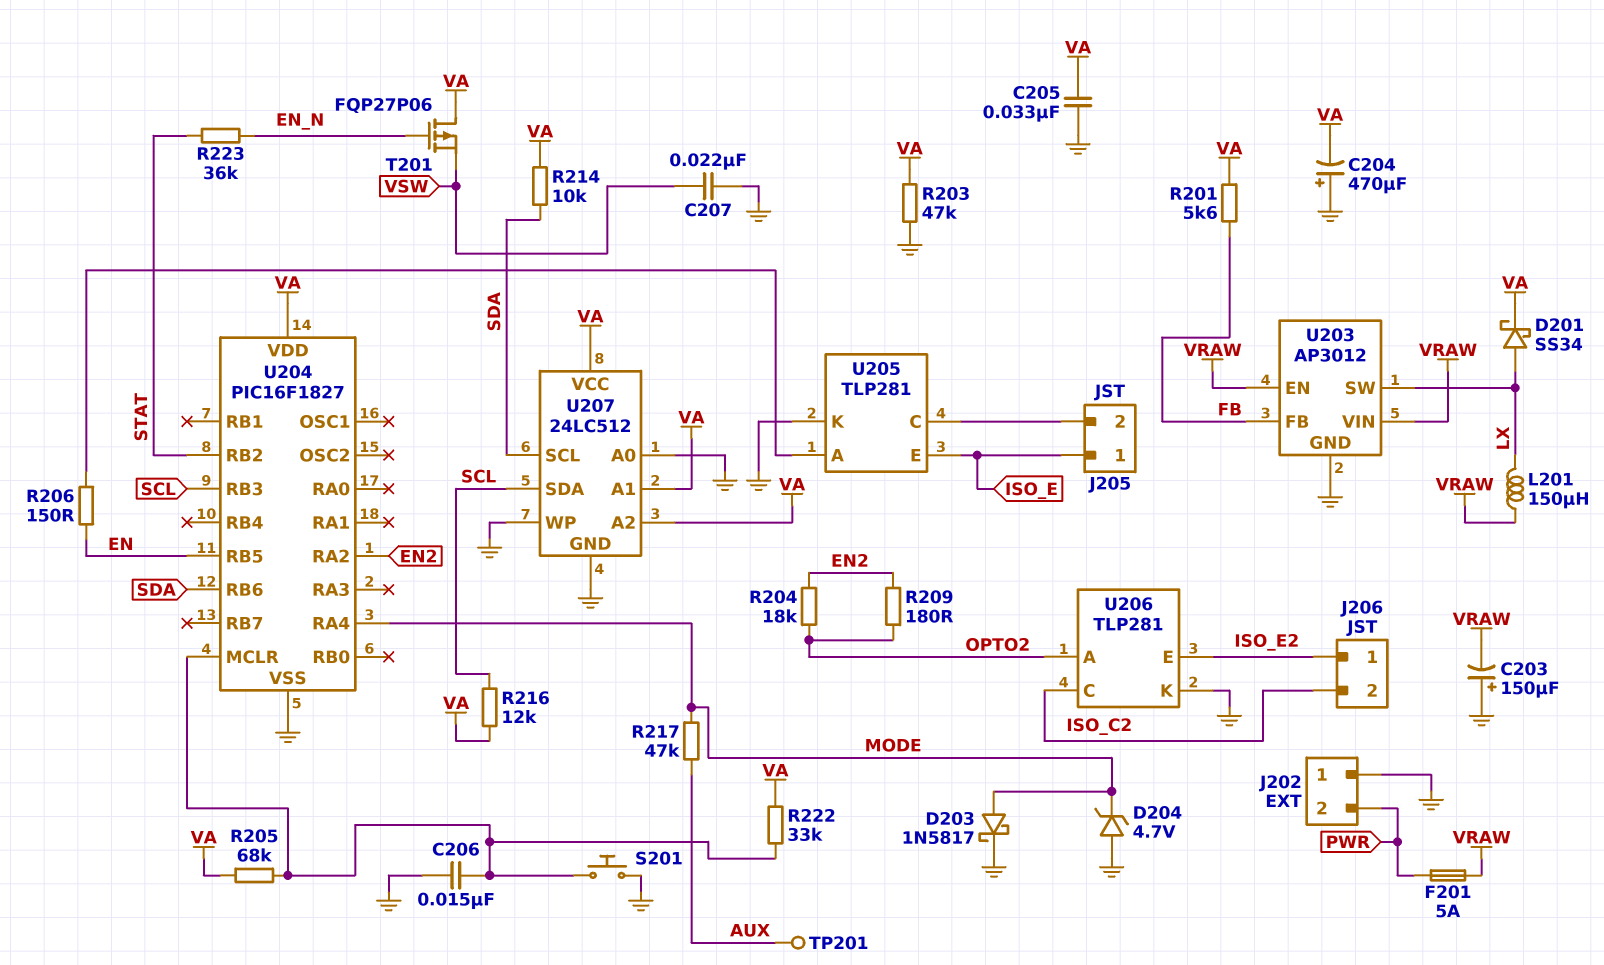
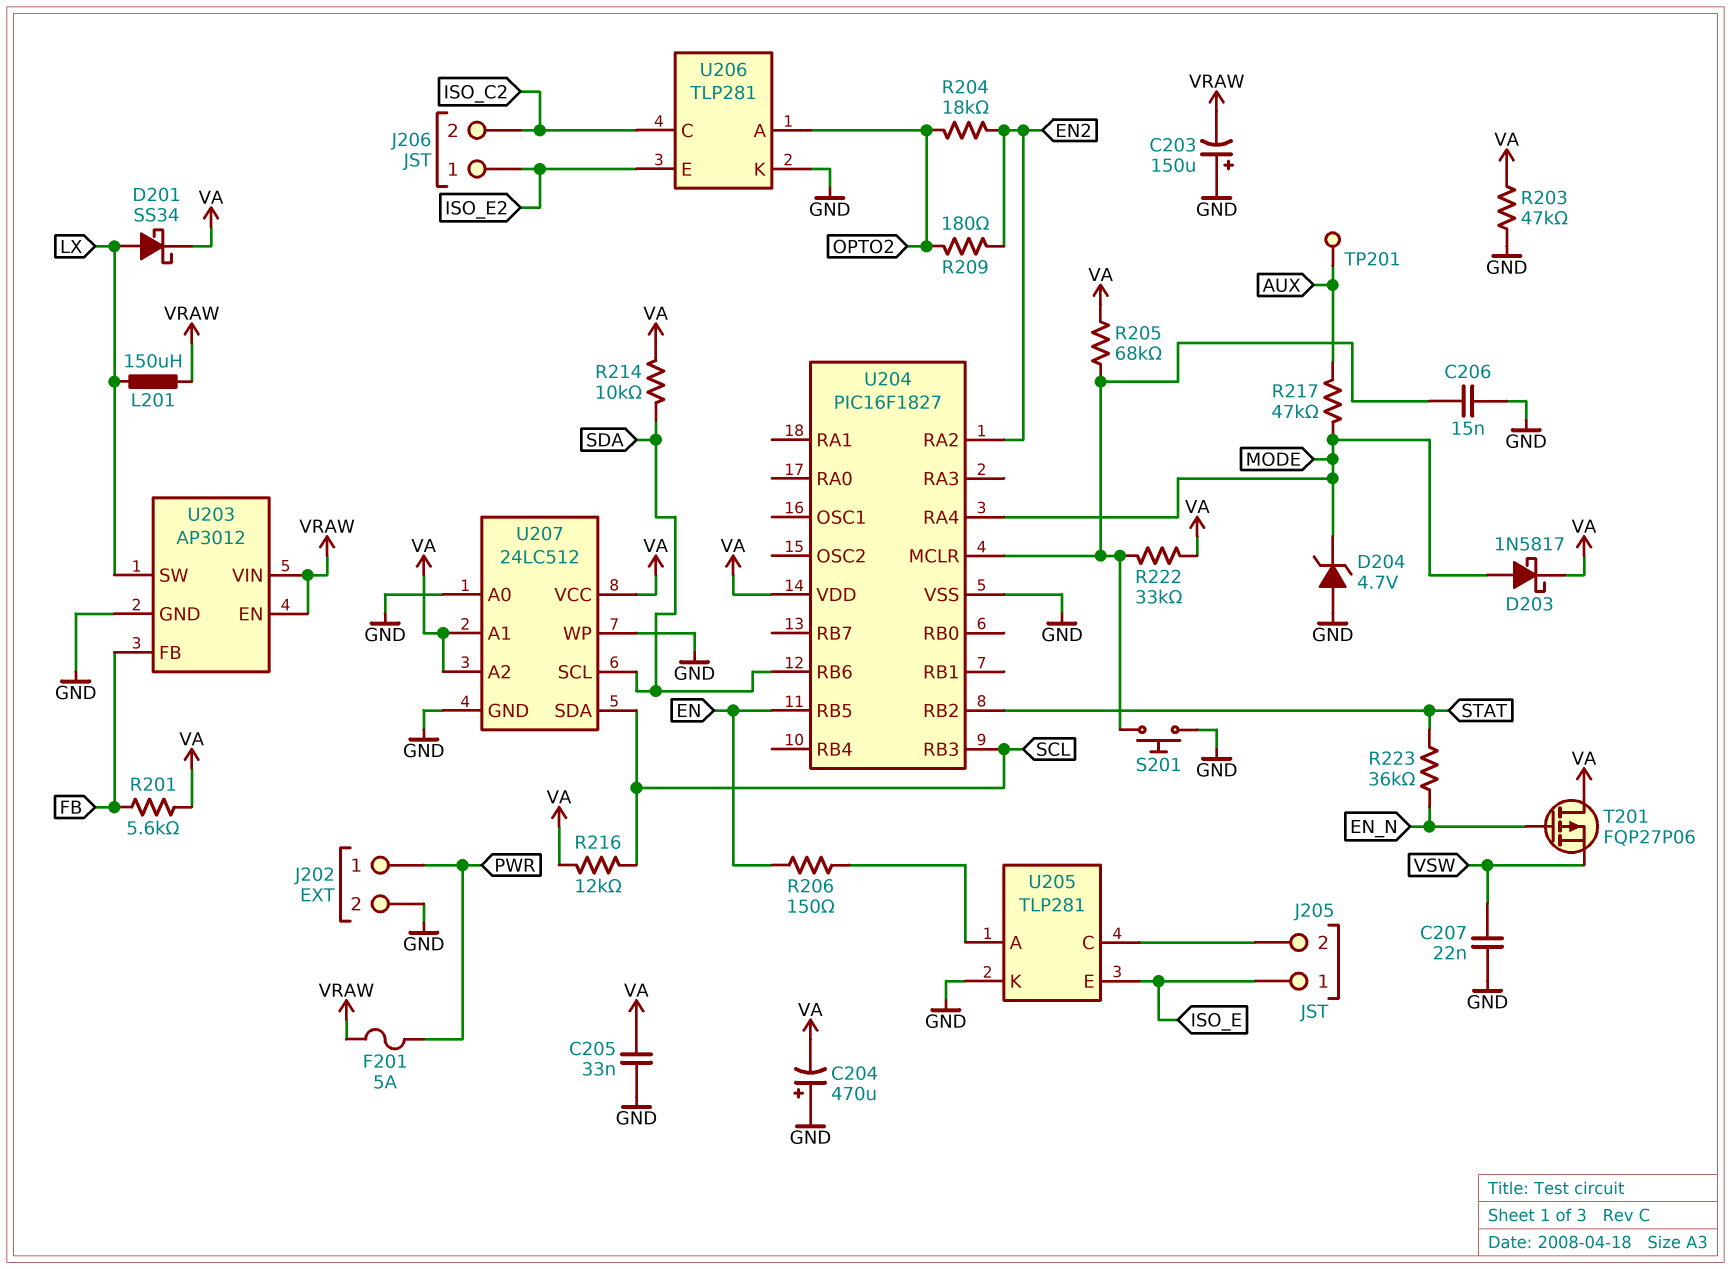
D203: schottky 1N5817 (A MODE, K GND) -> schottky 1N5817 (A MODE, K VA)
J202 pin 1: GND -> PWR
J202 pin 2: PWR -> GND

